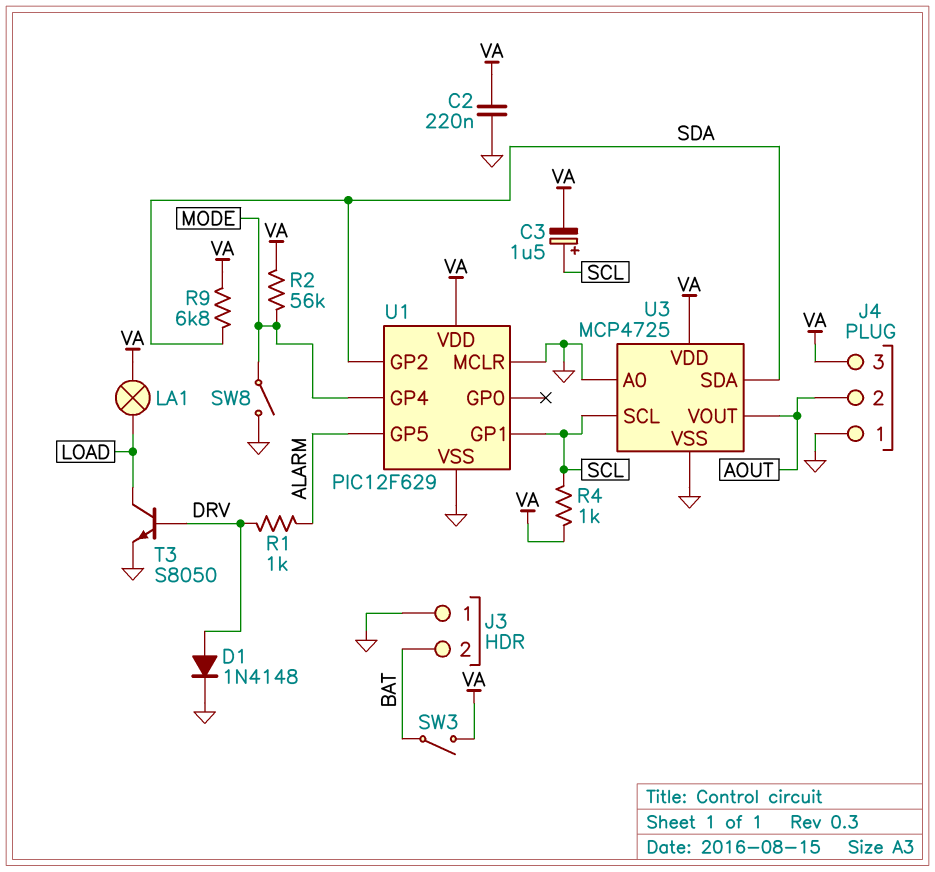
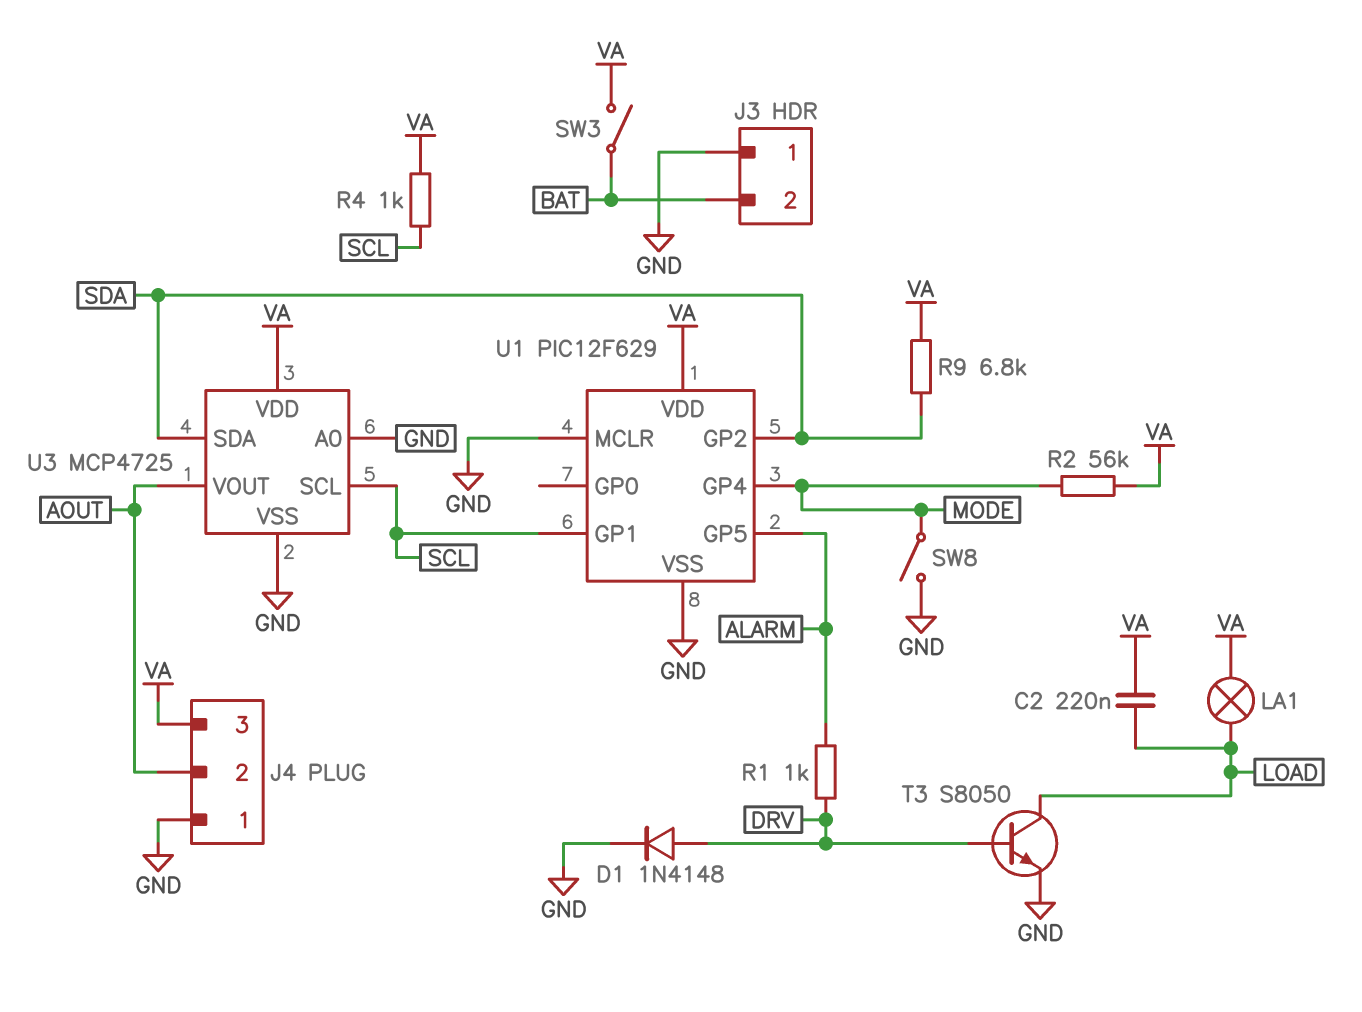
C2: 220nF (GND, VA) -> 220nF (LOAD, VA)
C3: 1.5uF (plus SCL, minus VA) -> none

